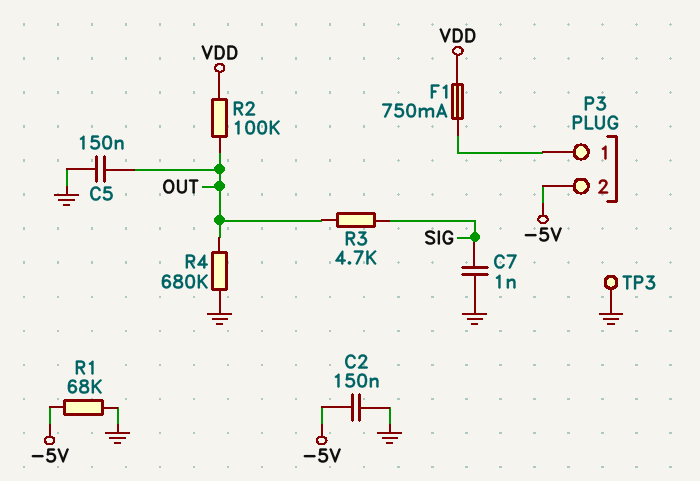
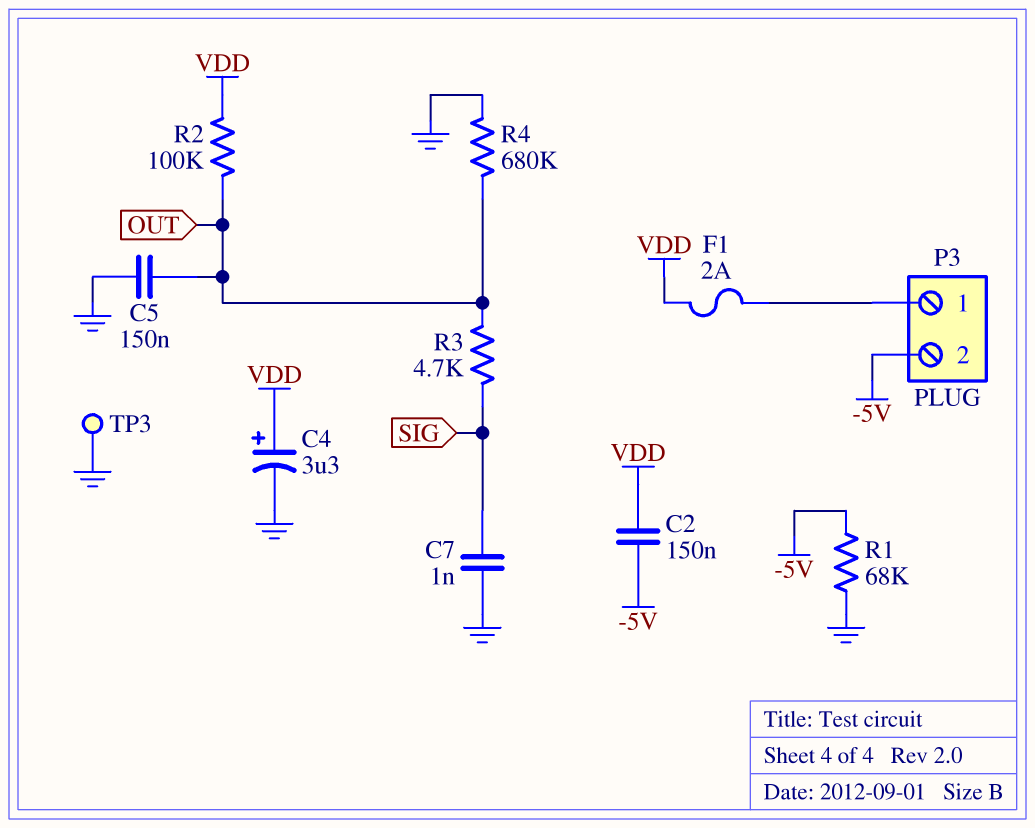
C2: 150nF (-5V, GND) -> 150nF (-5V, VDD)
C4: none -> 3.3uF (plus VDD, minus GND)
F1: 750mA (P3/1, VDD) -> 2A (P3/1, VDD)

